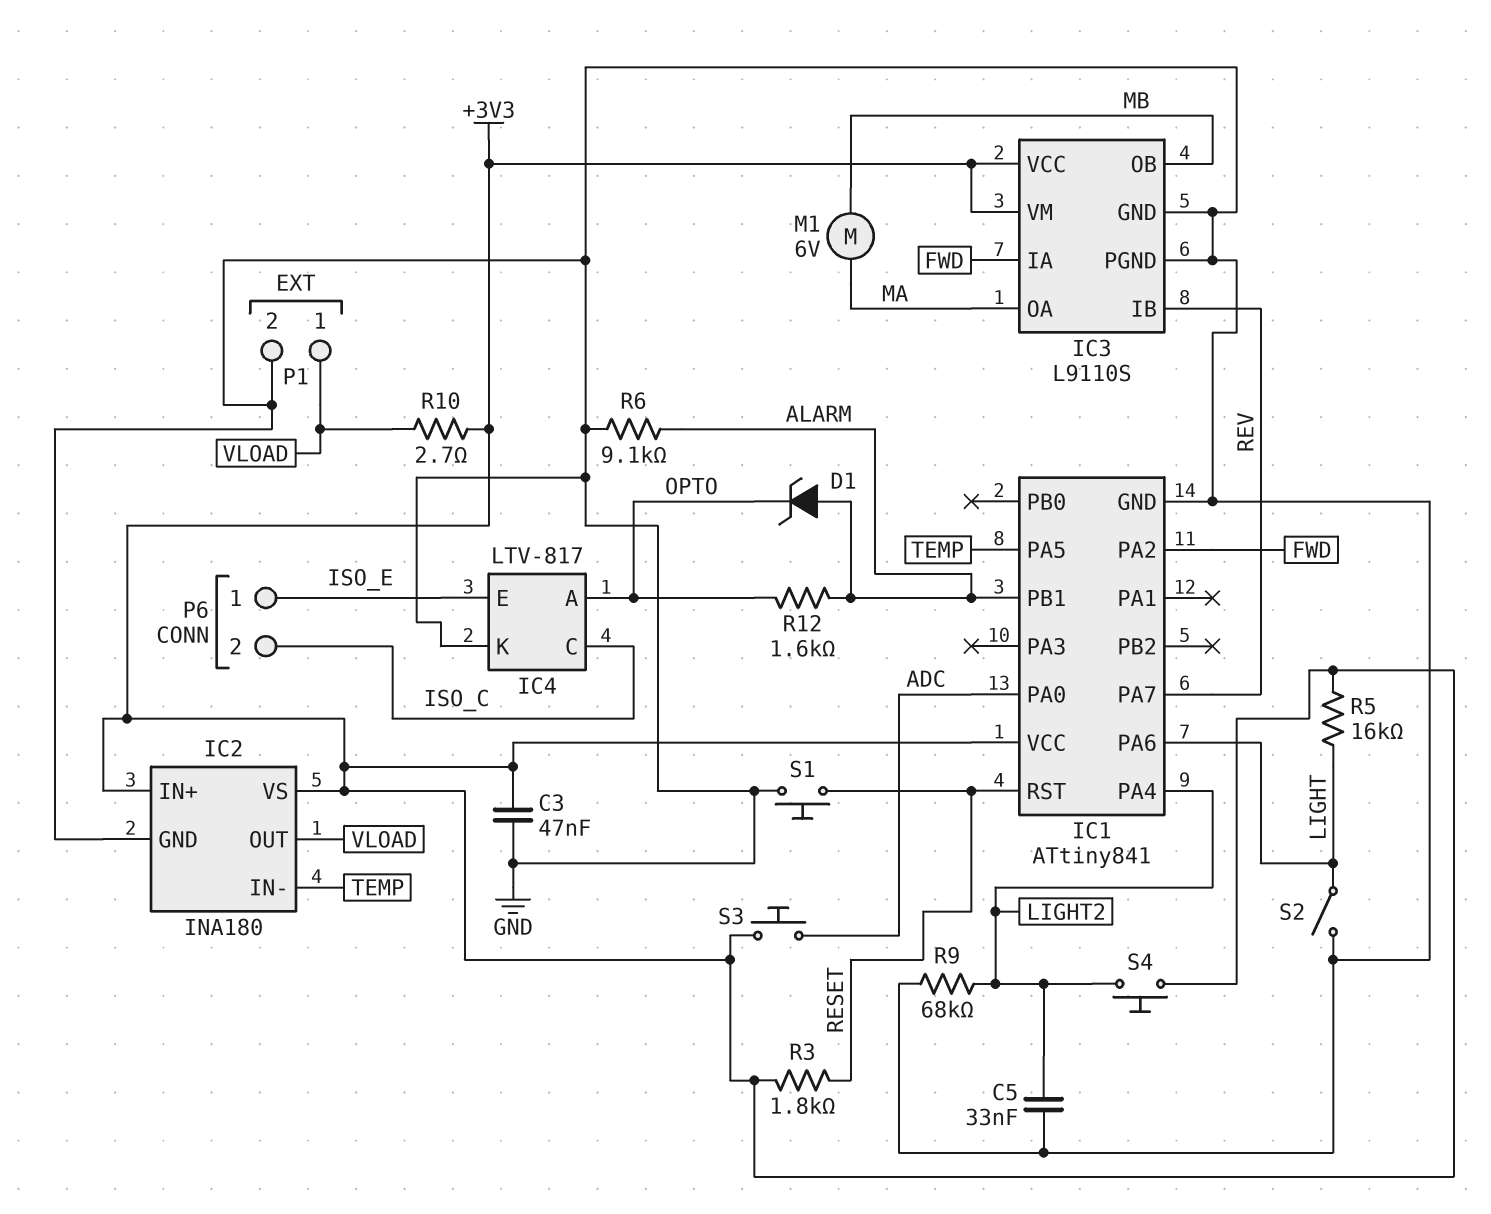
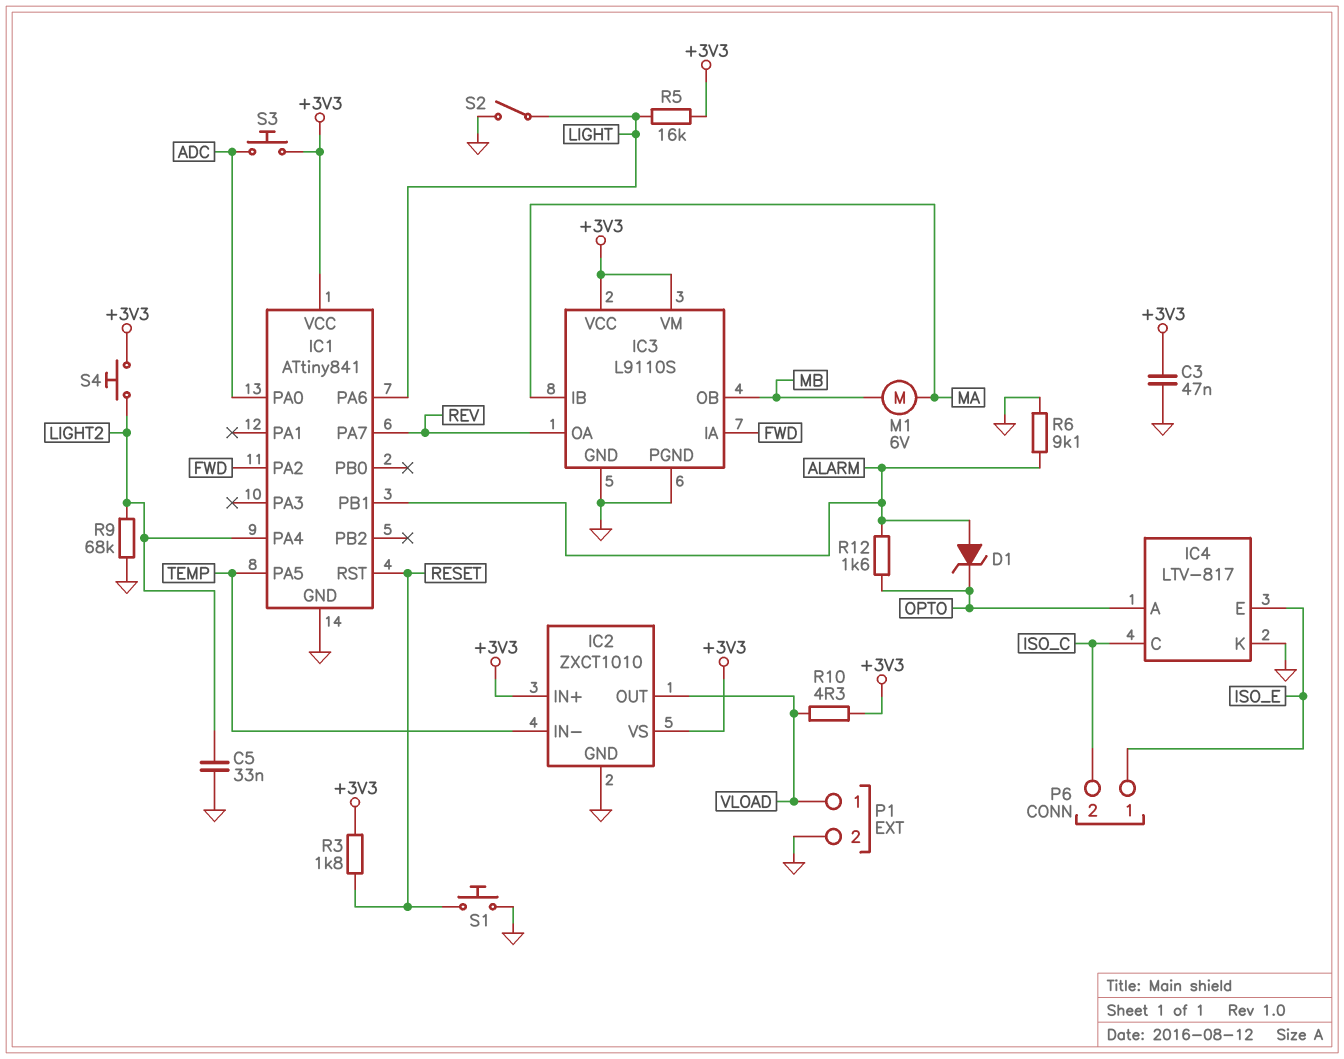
IC2: INA180 -> ZXCT1010
IC3 pin IB: REV -> MA
IC3 pin OA: MA -> REV
R10: 2.7 (+3V3, VLOAD) -> 4.3 (+3V3, VLOAD)

